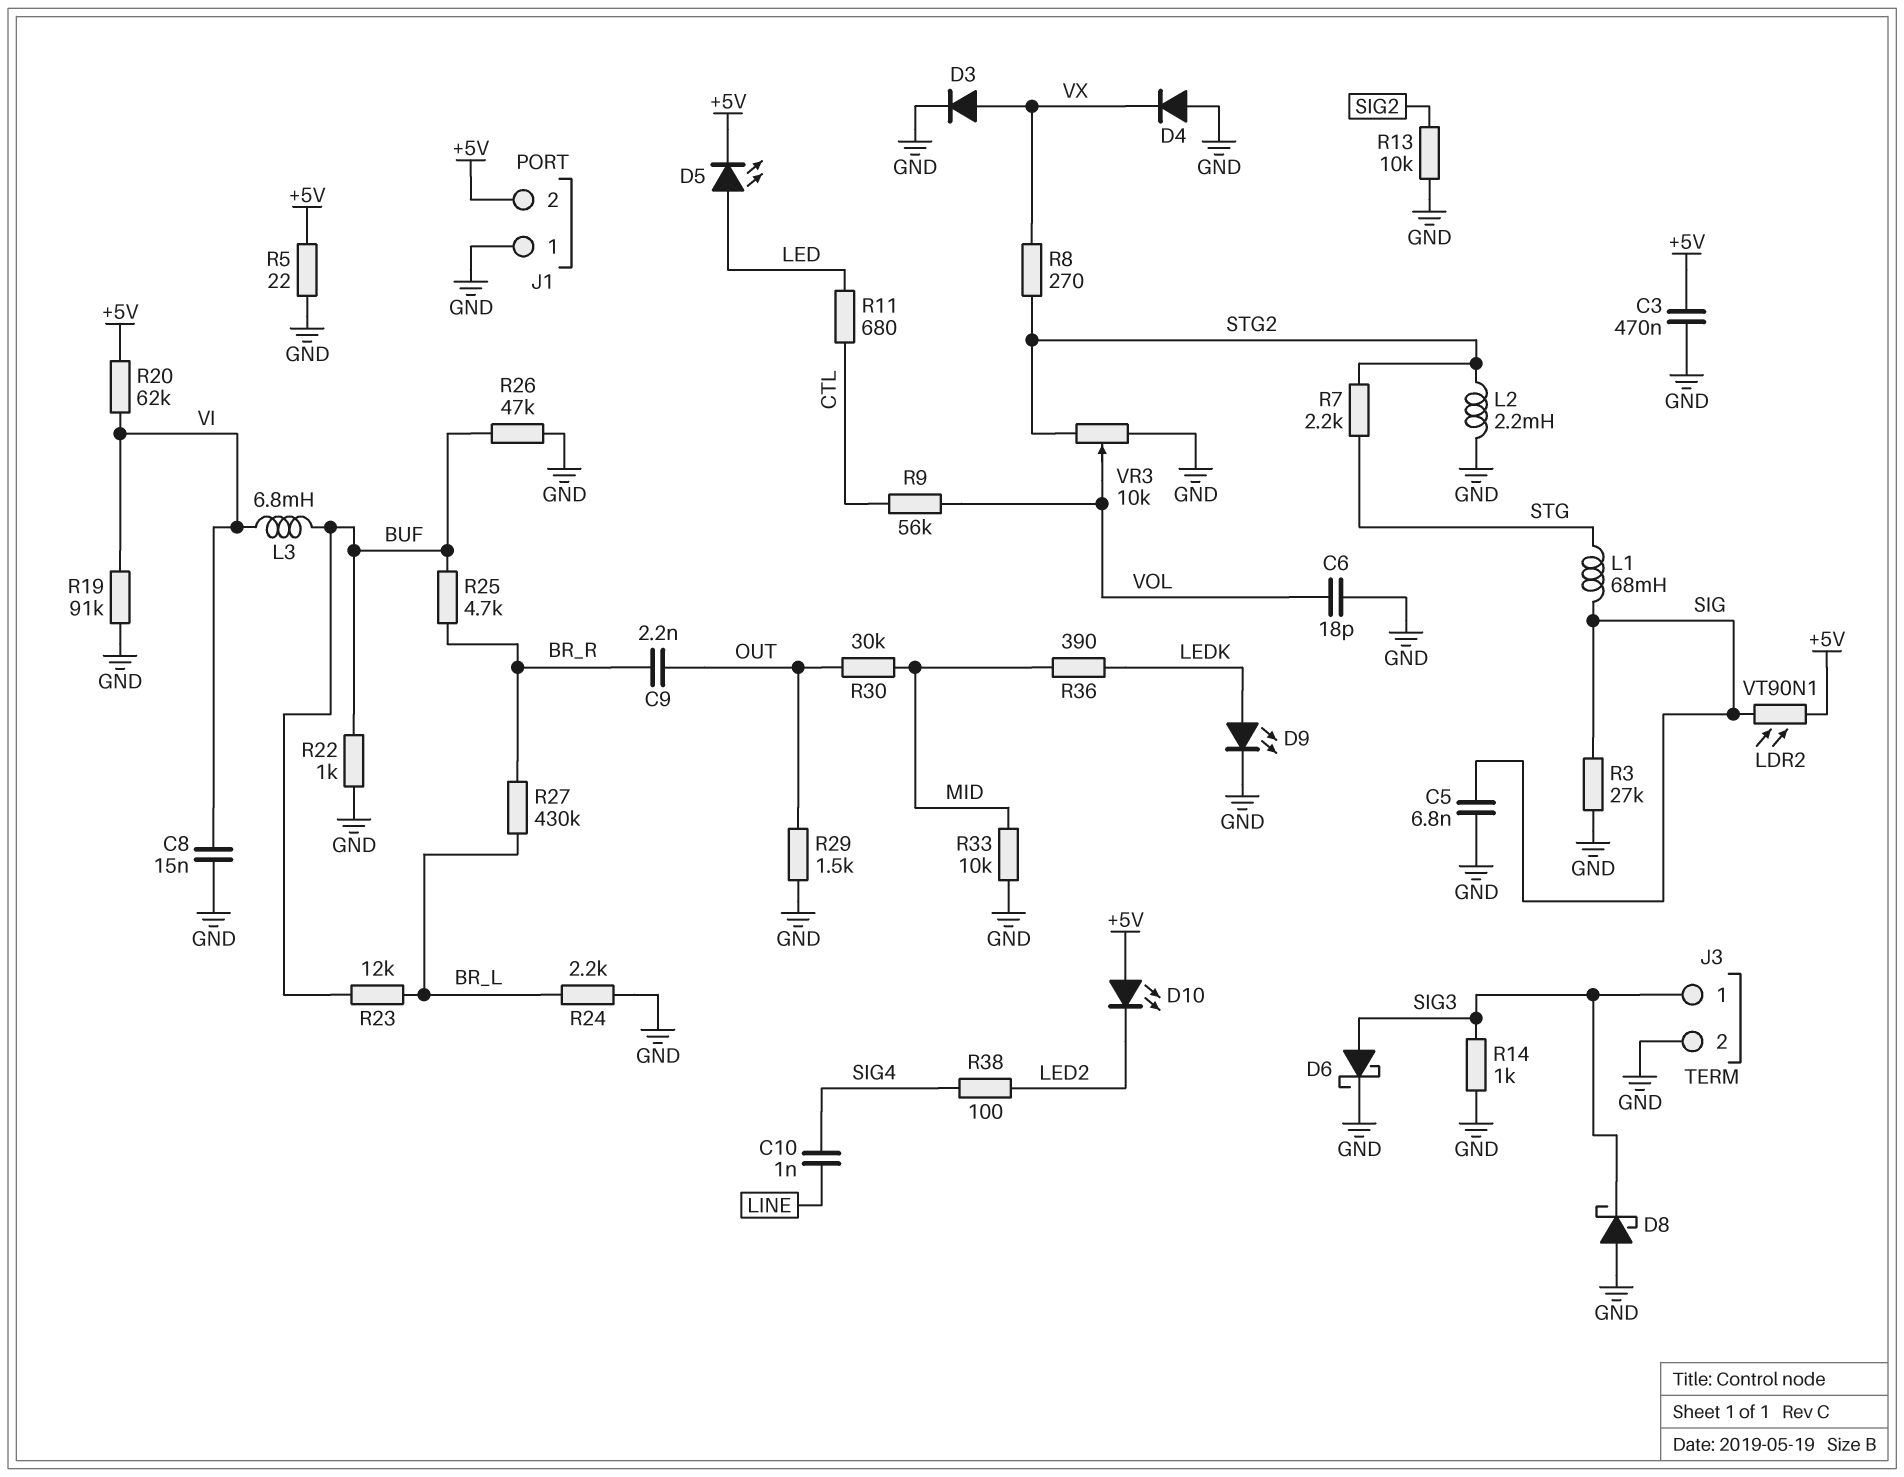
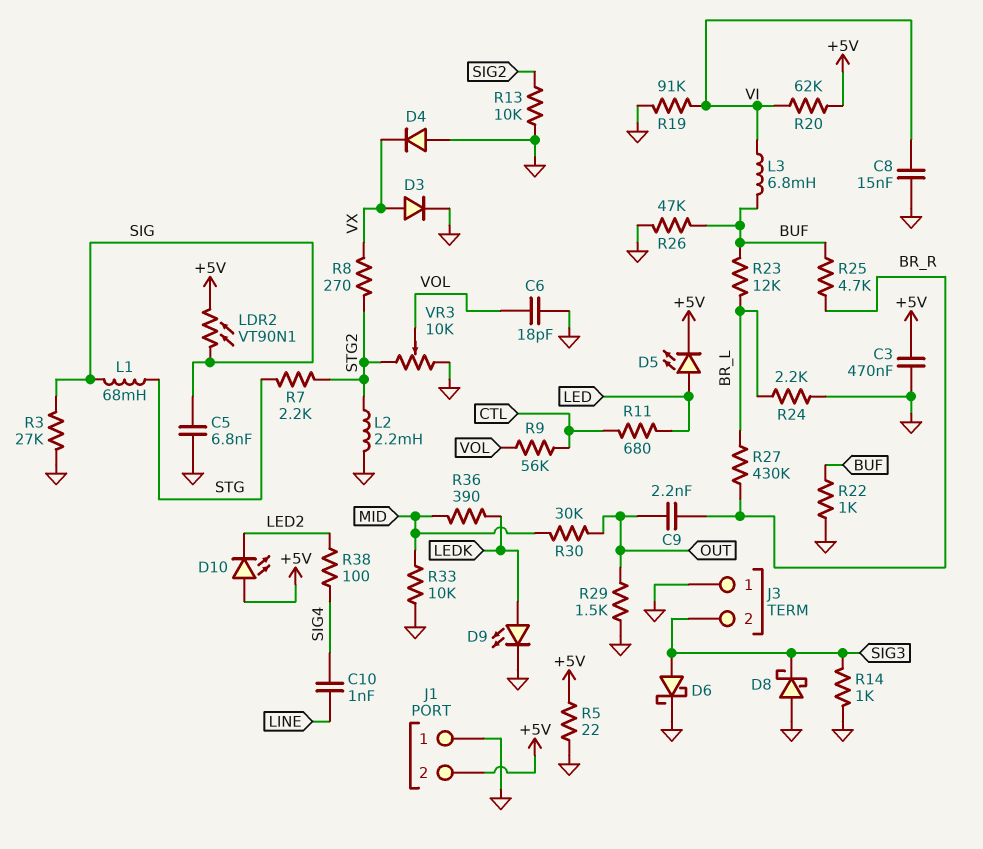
J3 pin 1: SIG3 -> GND
J3 pin 2: GND -> SIG3

